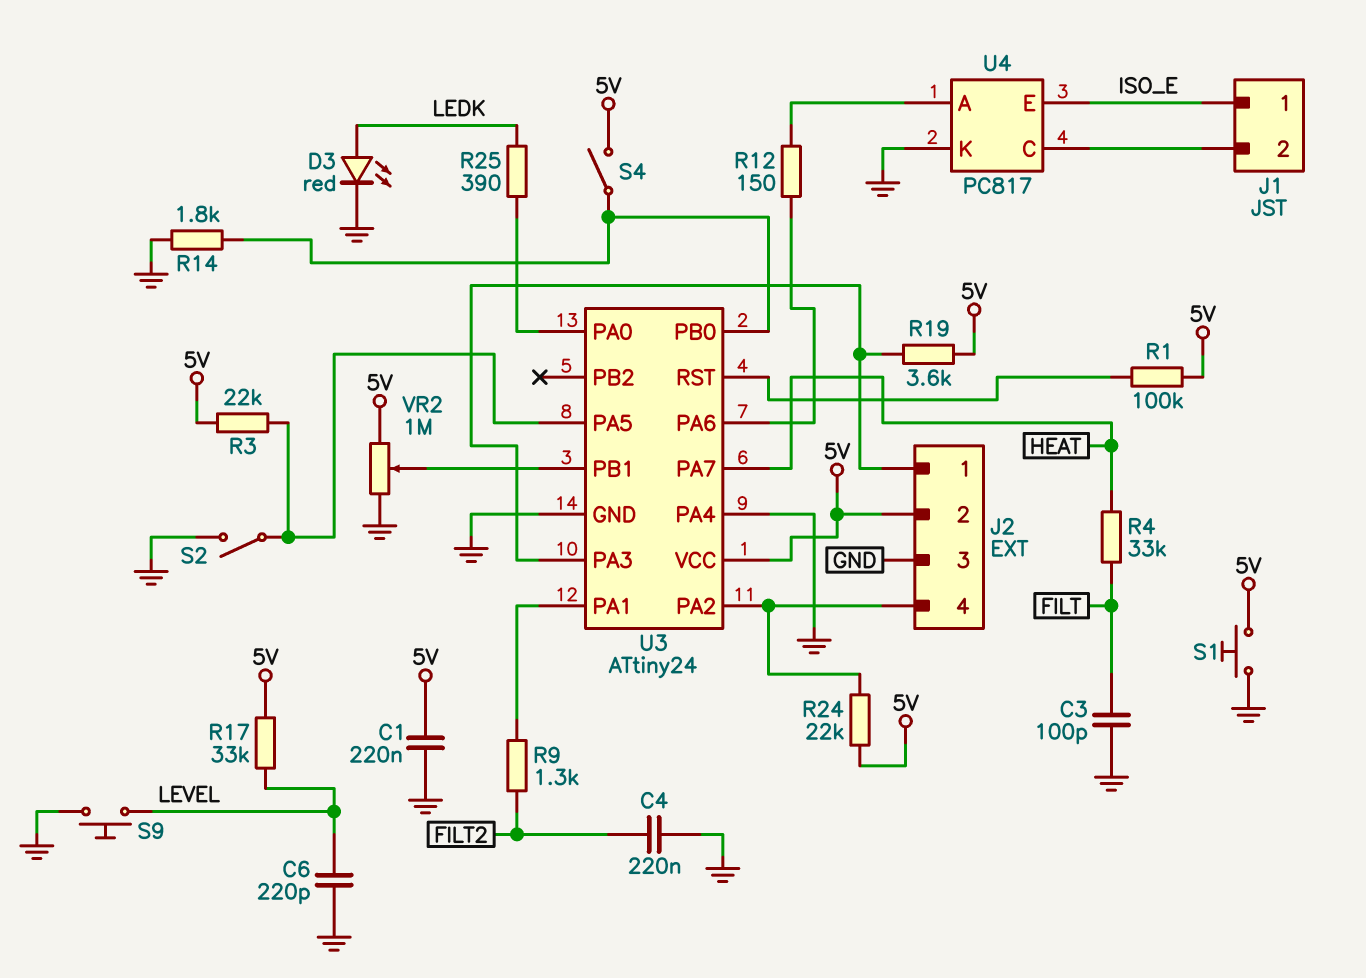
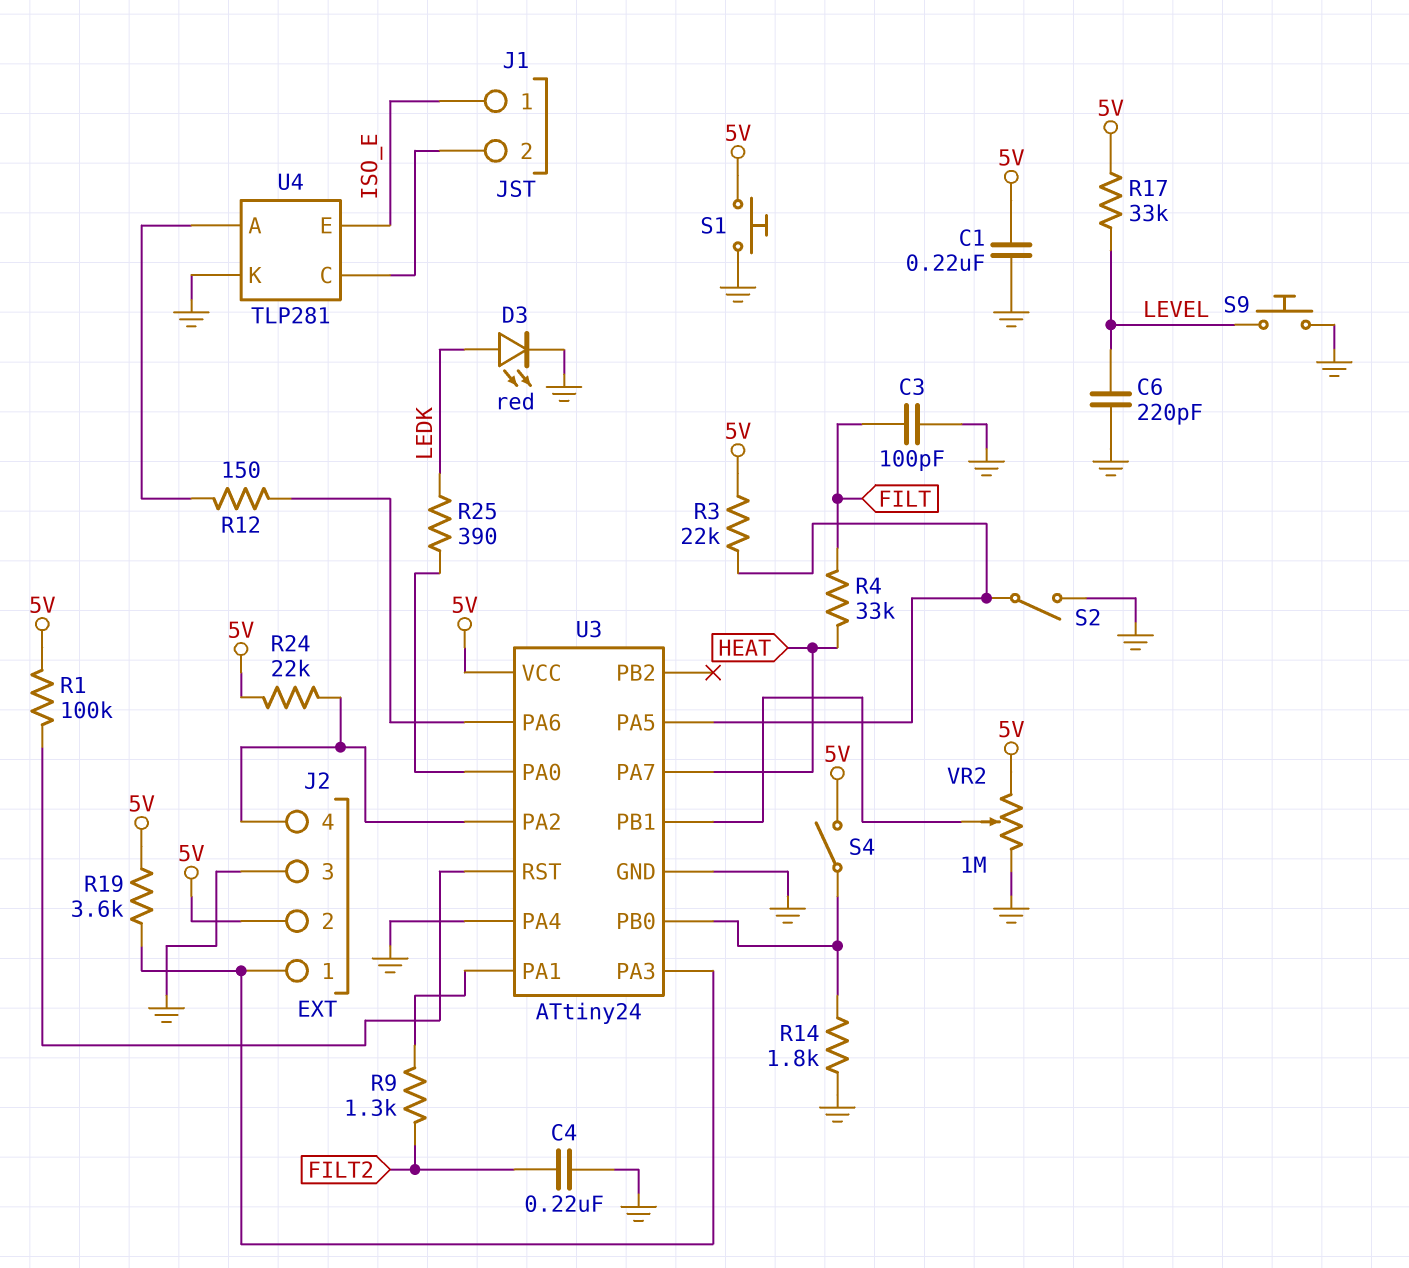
U4: PC817 -> TLP281

